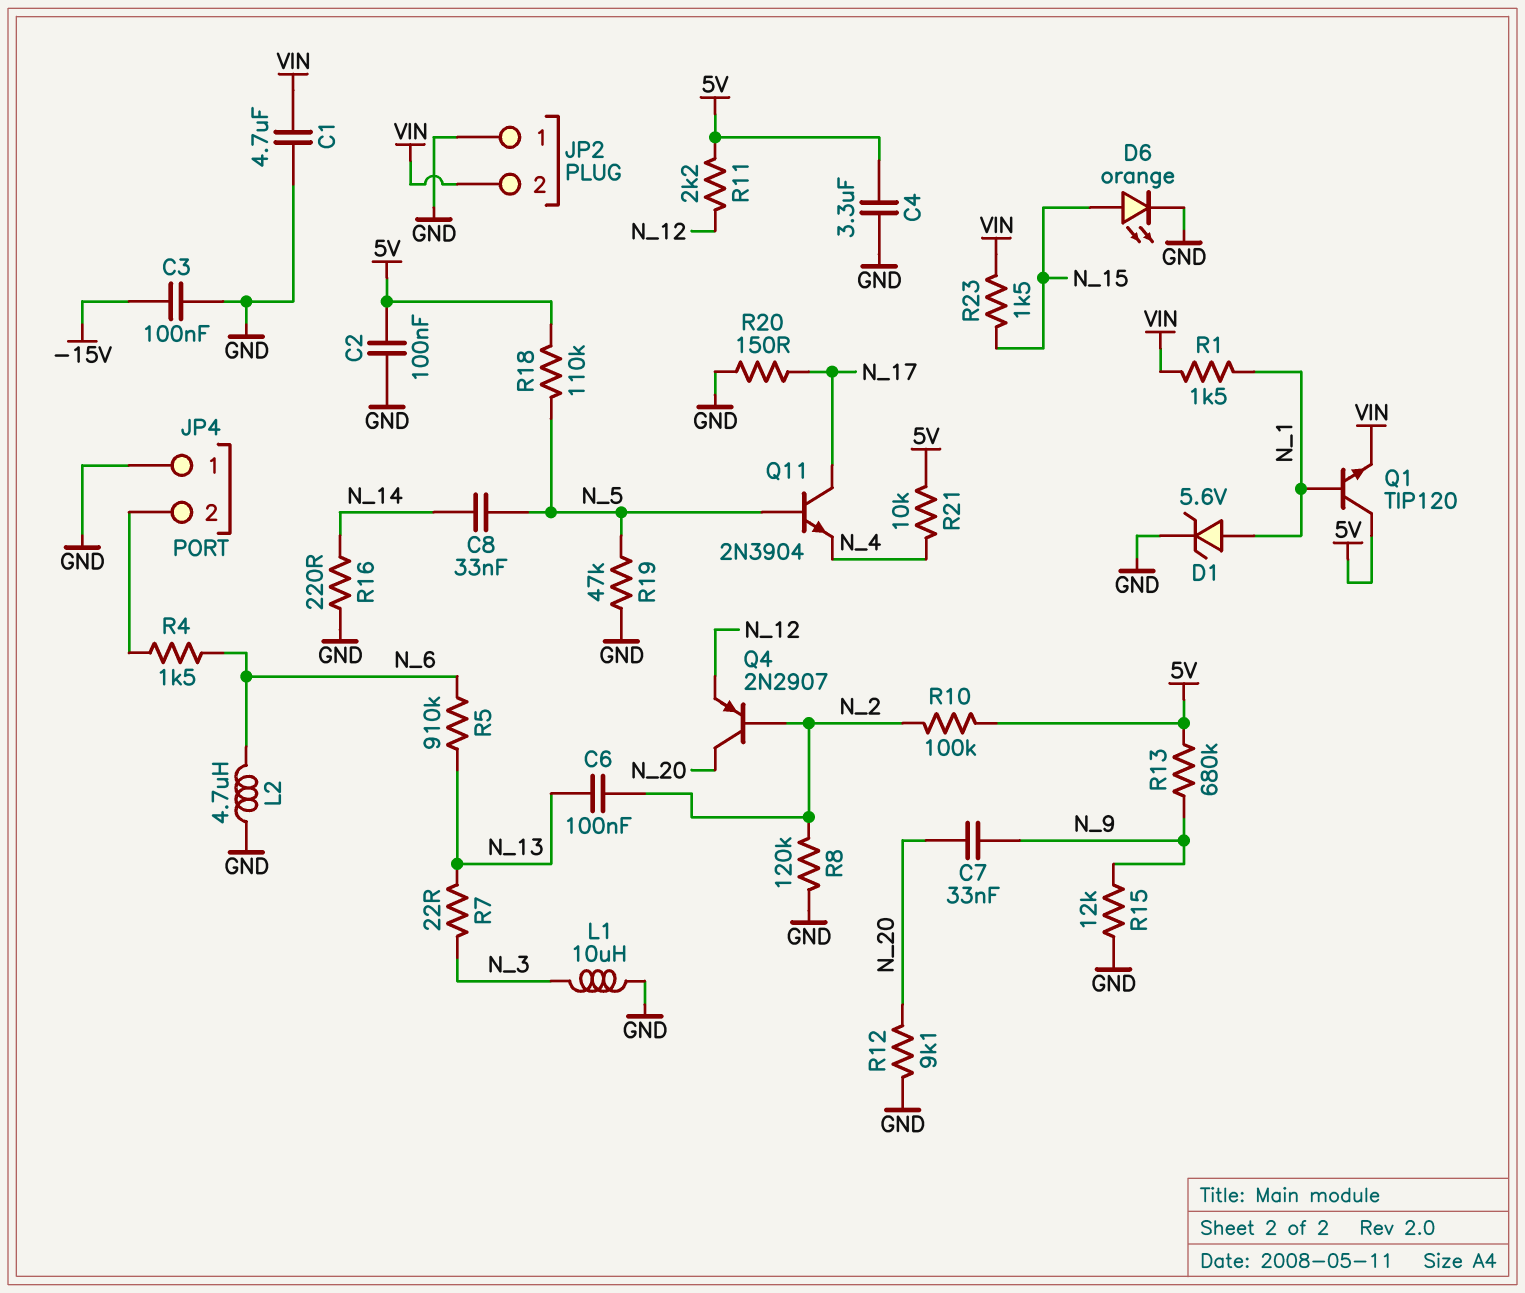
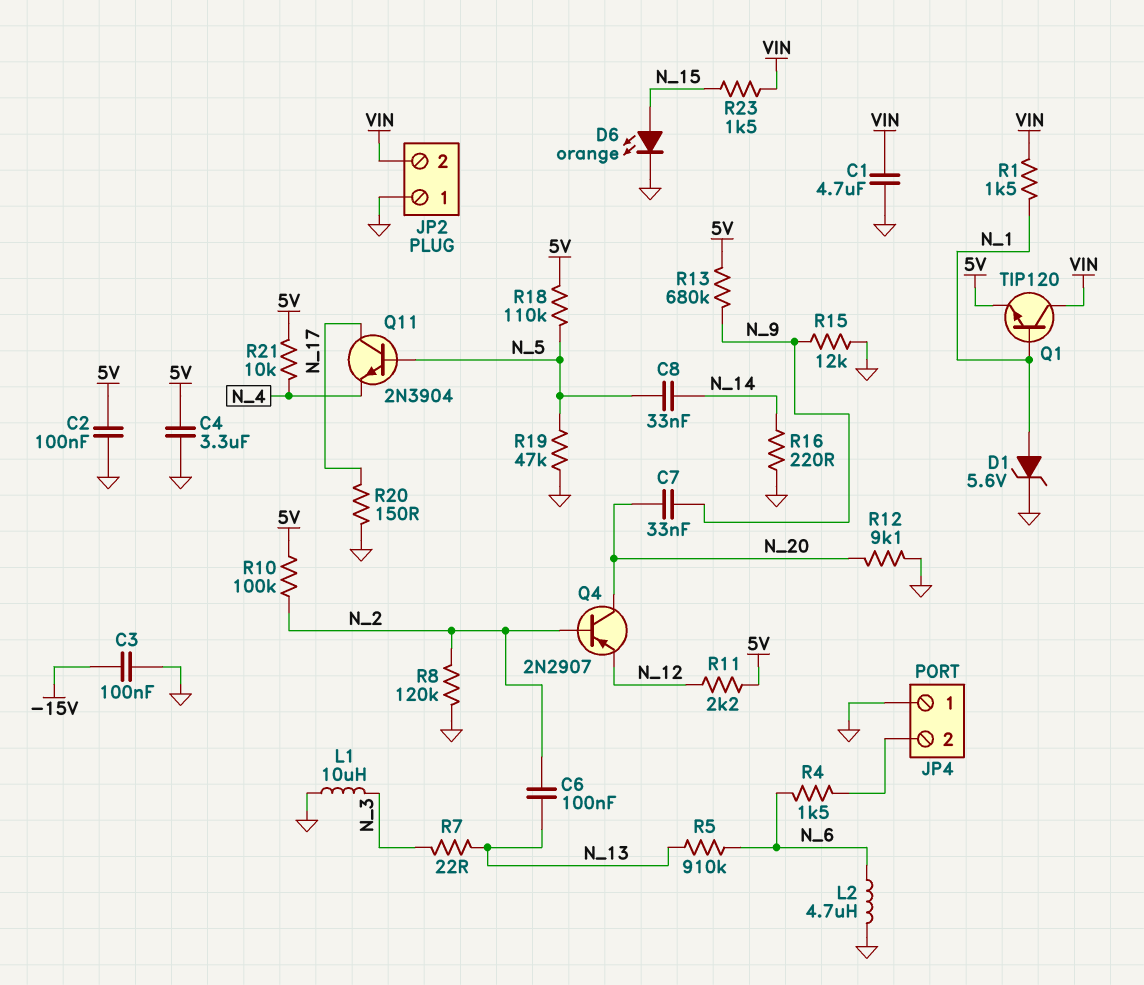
Q1: NPN TIP120 (B N_1, C 5V, E VIN) -> NPN TIP120 (B N_1, C VIN, E 5V)

